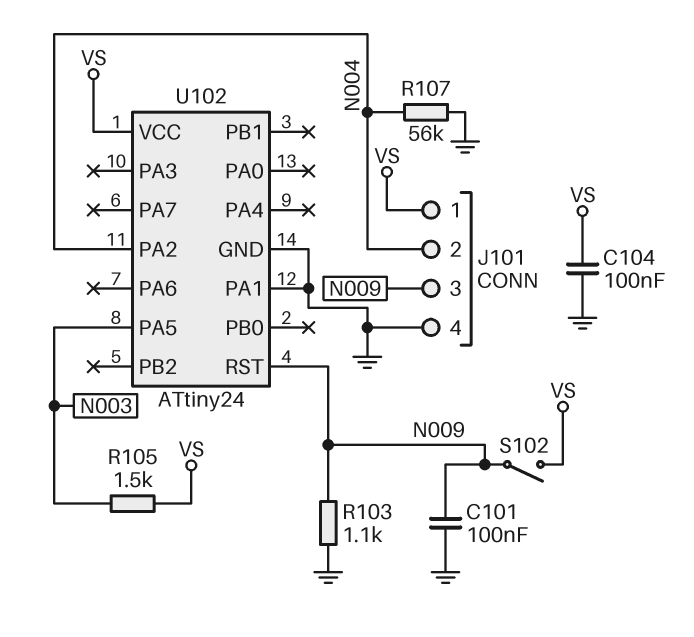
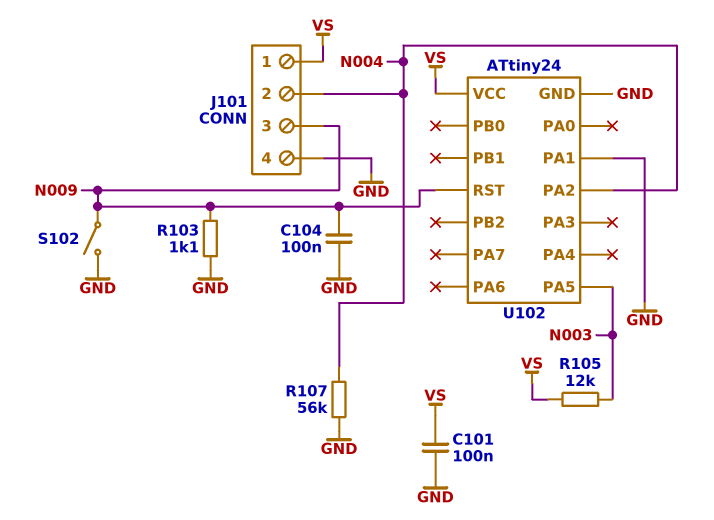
C101: 100nF (GND, N009) -> 100nF (GND, VS)
C104: 100nF (GND, VS) -> 100nF (GND, N009)
R105: 1.5k (N003, VS) -> 12k (N003, VS)
S102: switch (N009, VS) -> switch (GND, N009)

